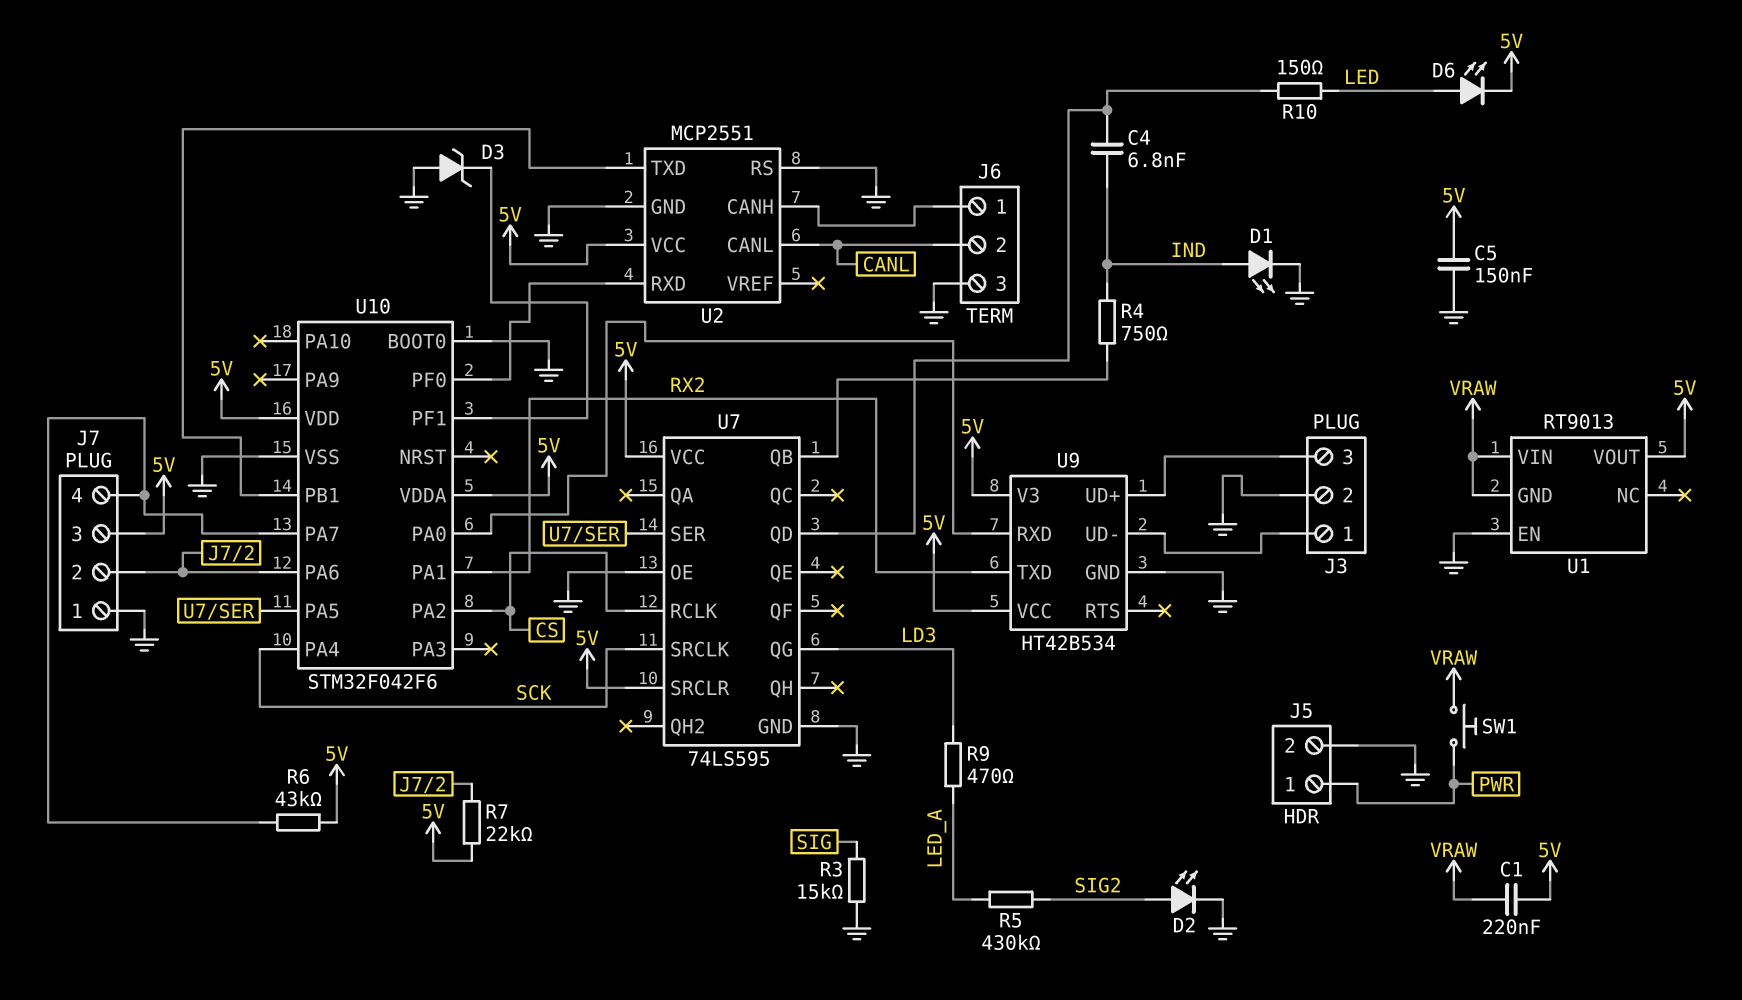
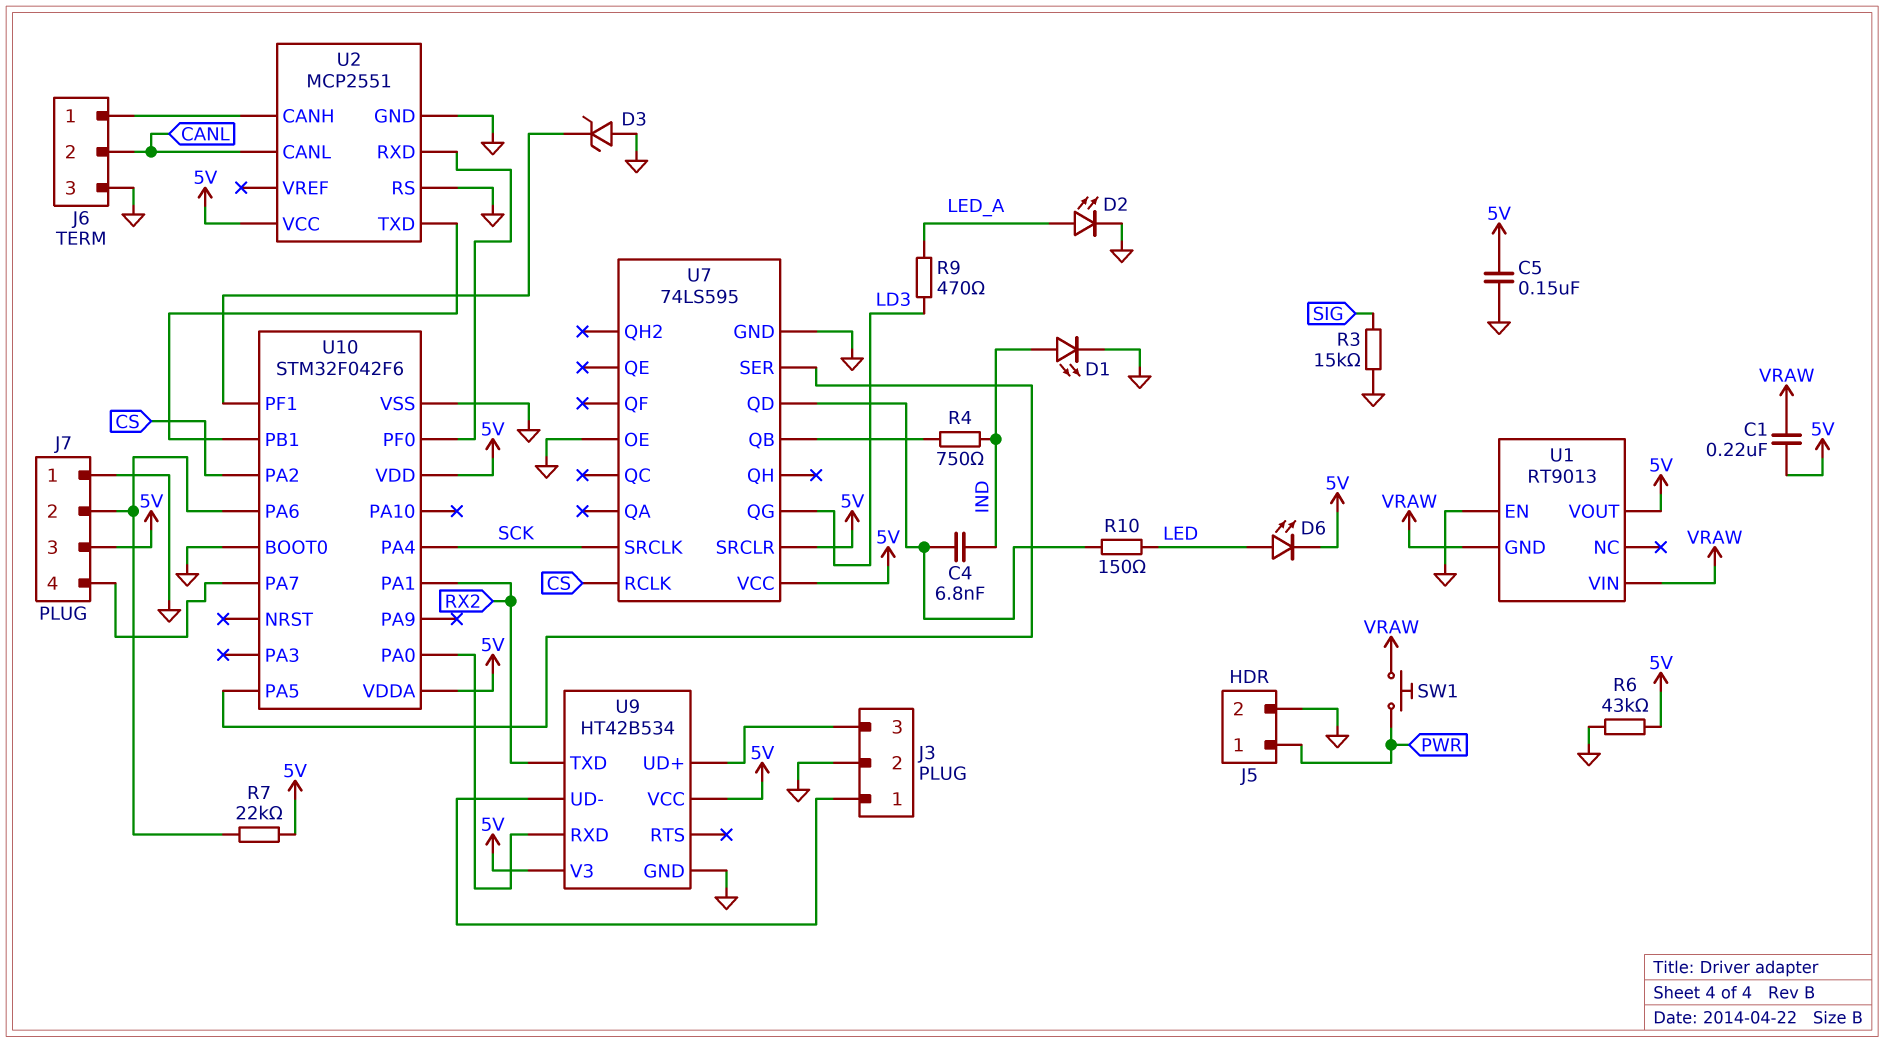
D2: LED (A SIG2, K GND) -> LED (A LED_A, K GND)
R5: 430k (LED_A, SIG2) -> none
R6: 43k (5V, J7/4) -> 43k (5V, GND)

